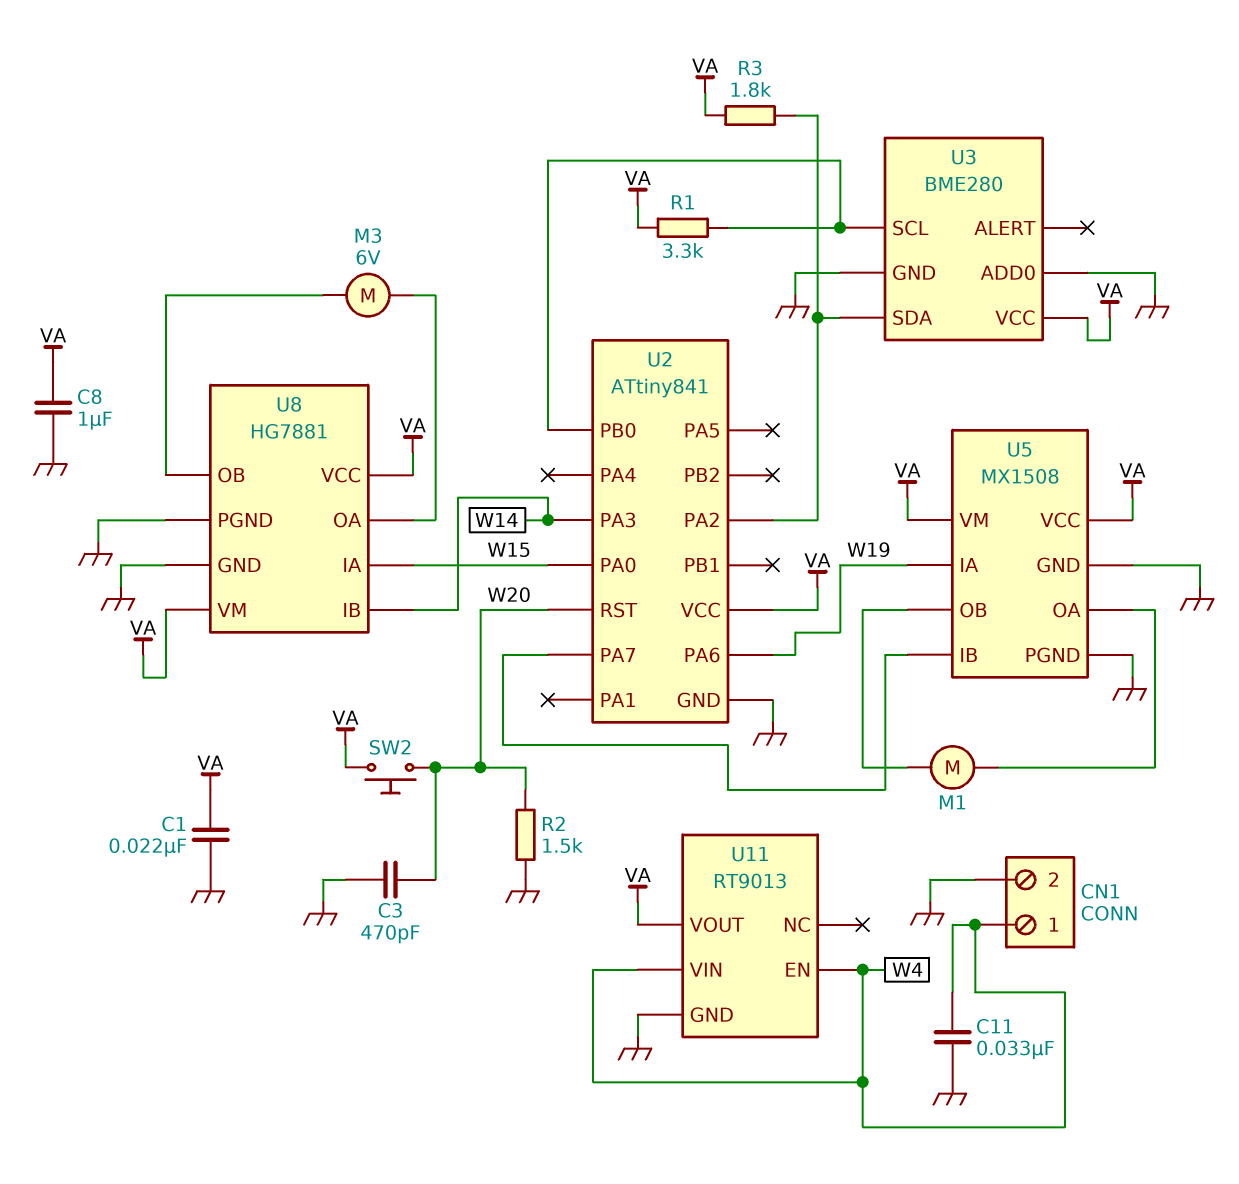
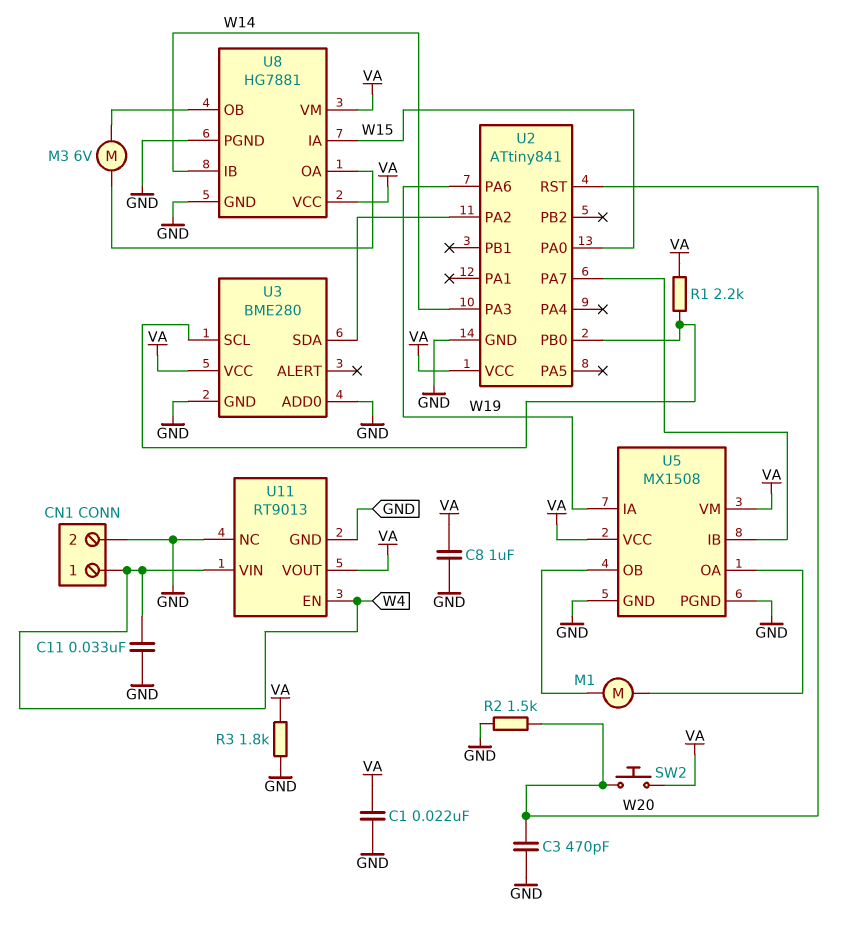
R1: 3.3k (U2/PB0, VA) -> 2.2k (U2/PB0, VA)
R3: 1.8k (U2/PA2, VA) -> 1.8k (GND, VA)
U11 pin NC: none -> GND

